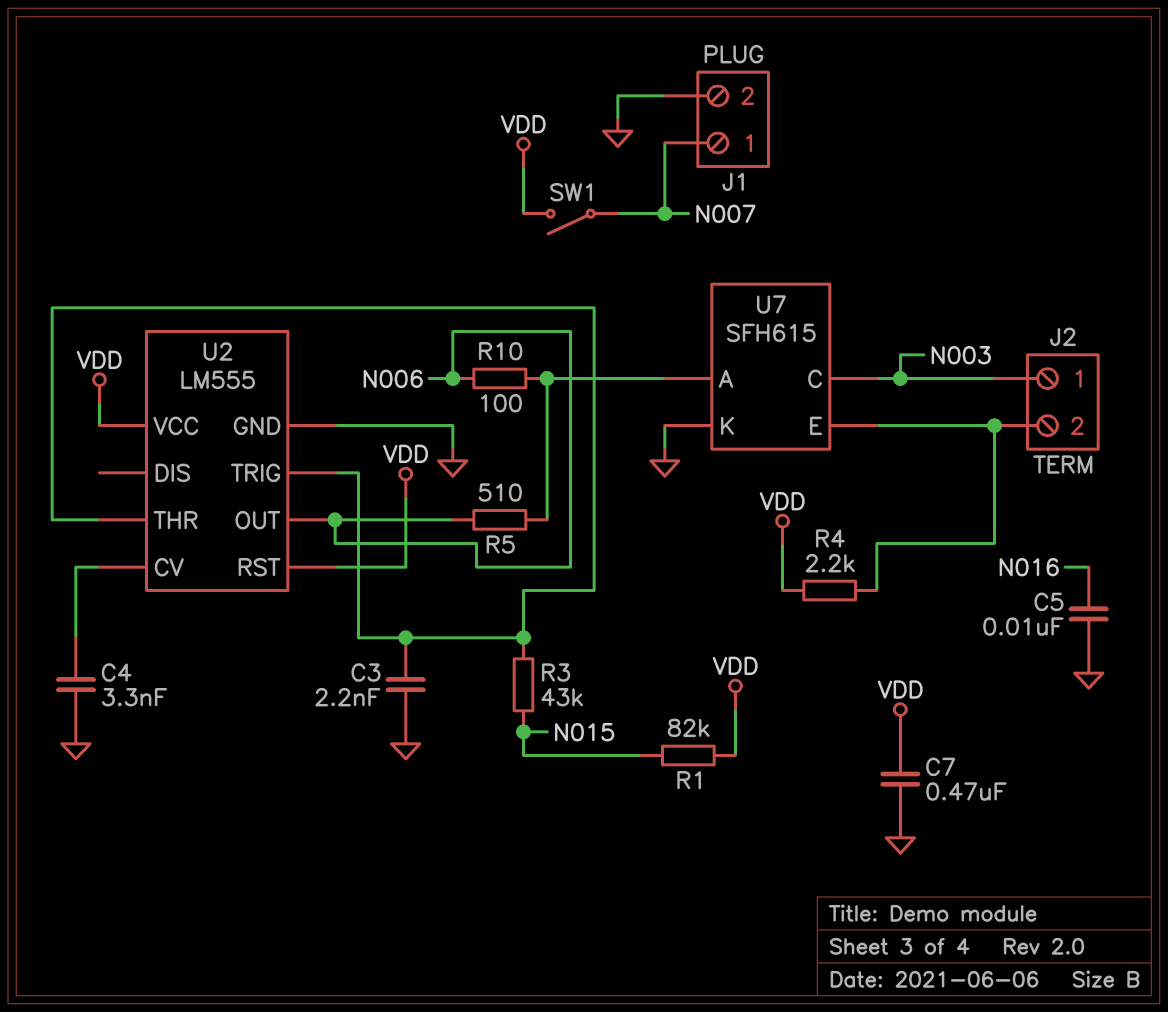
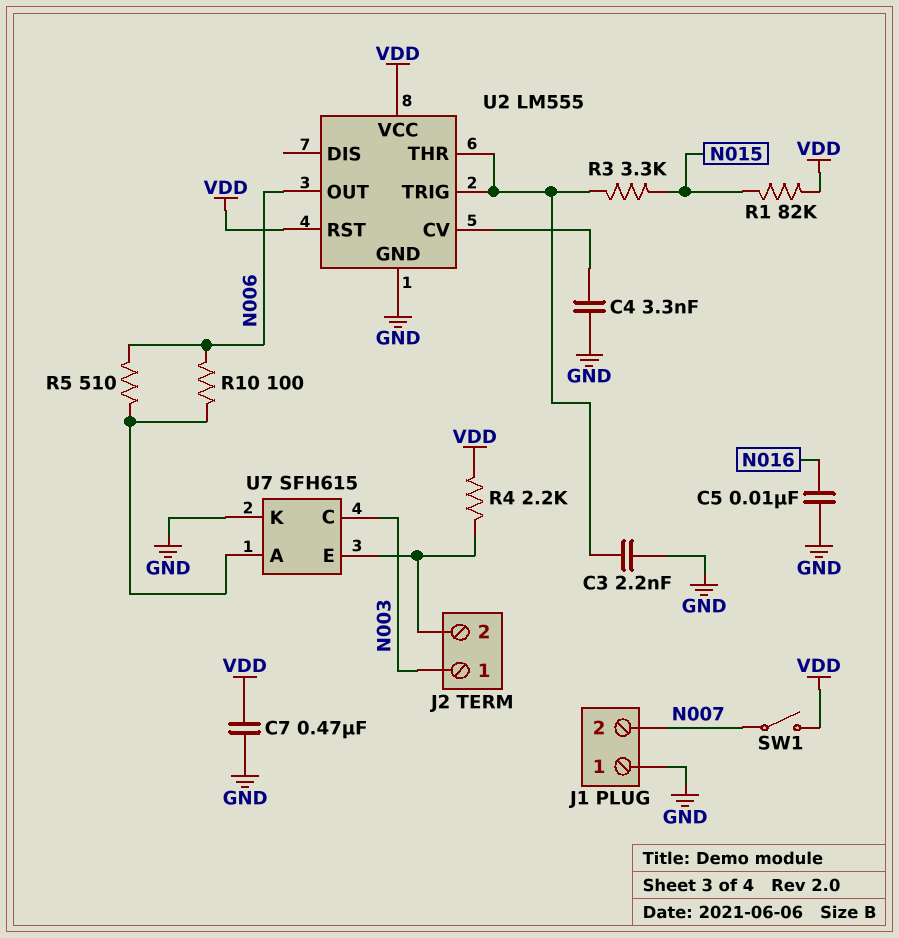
J1 pin 1: N007 -> GND
J1 pin 2: GND -> N007
R3: 43k (N015, U2/THR) -> 3.3k (N015, U2/THR)

